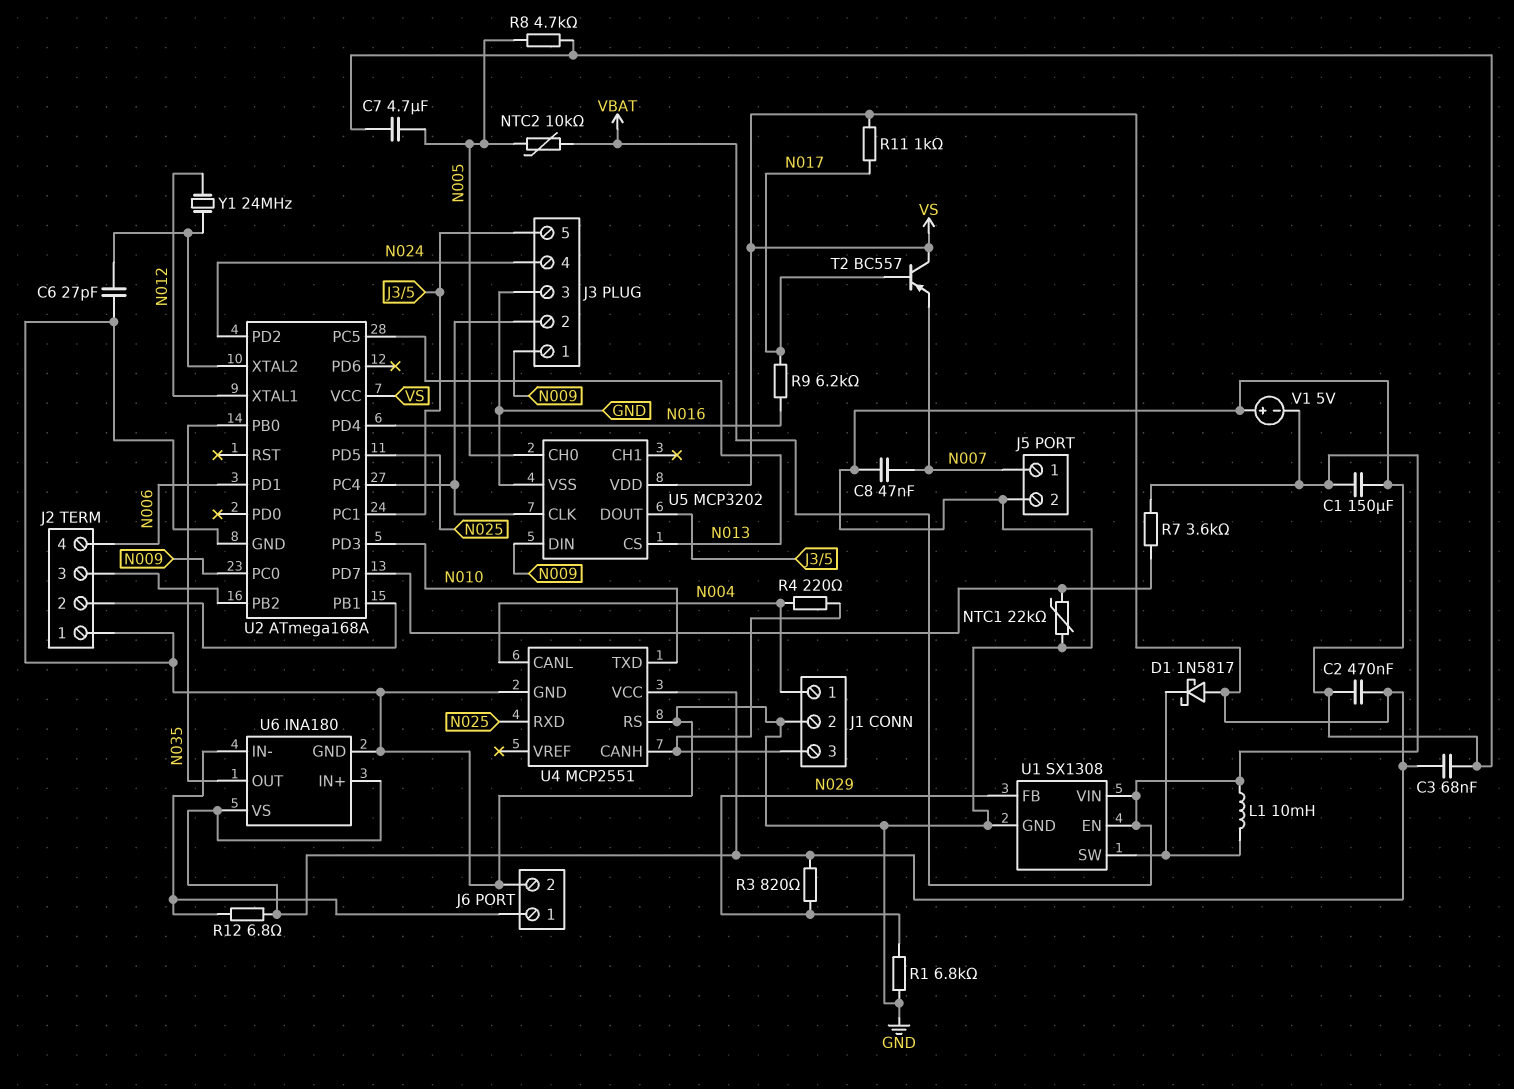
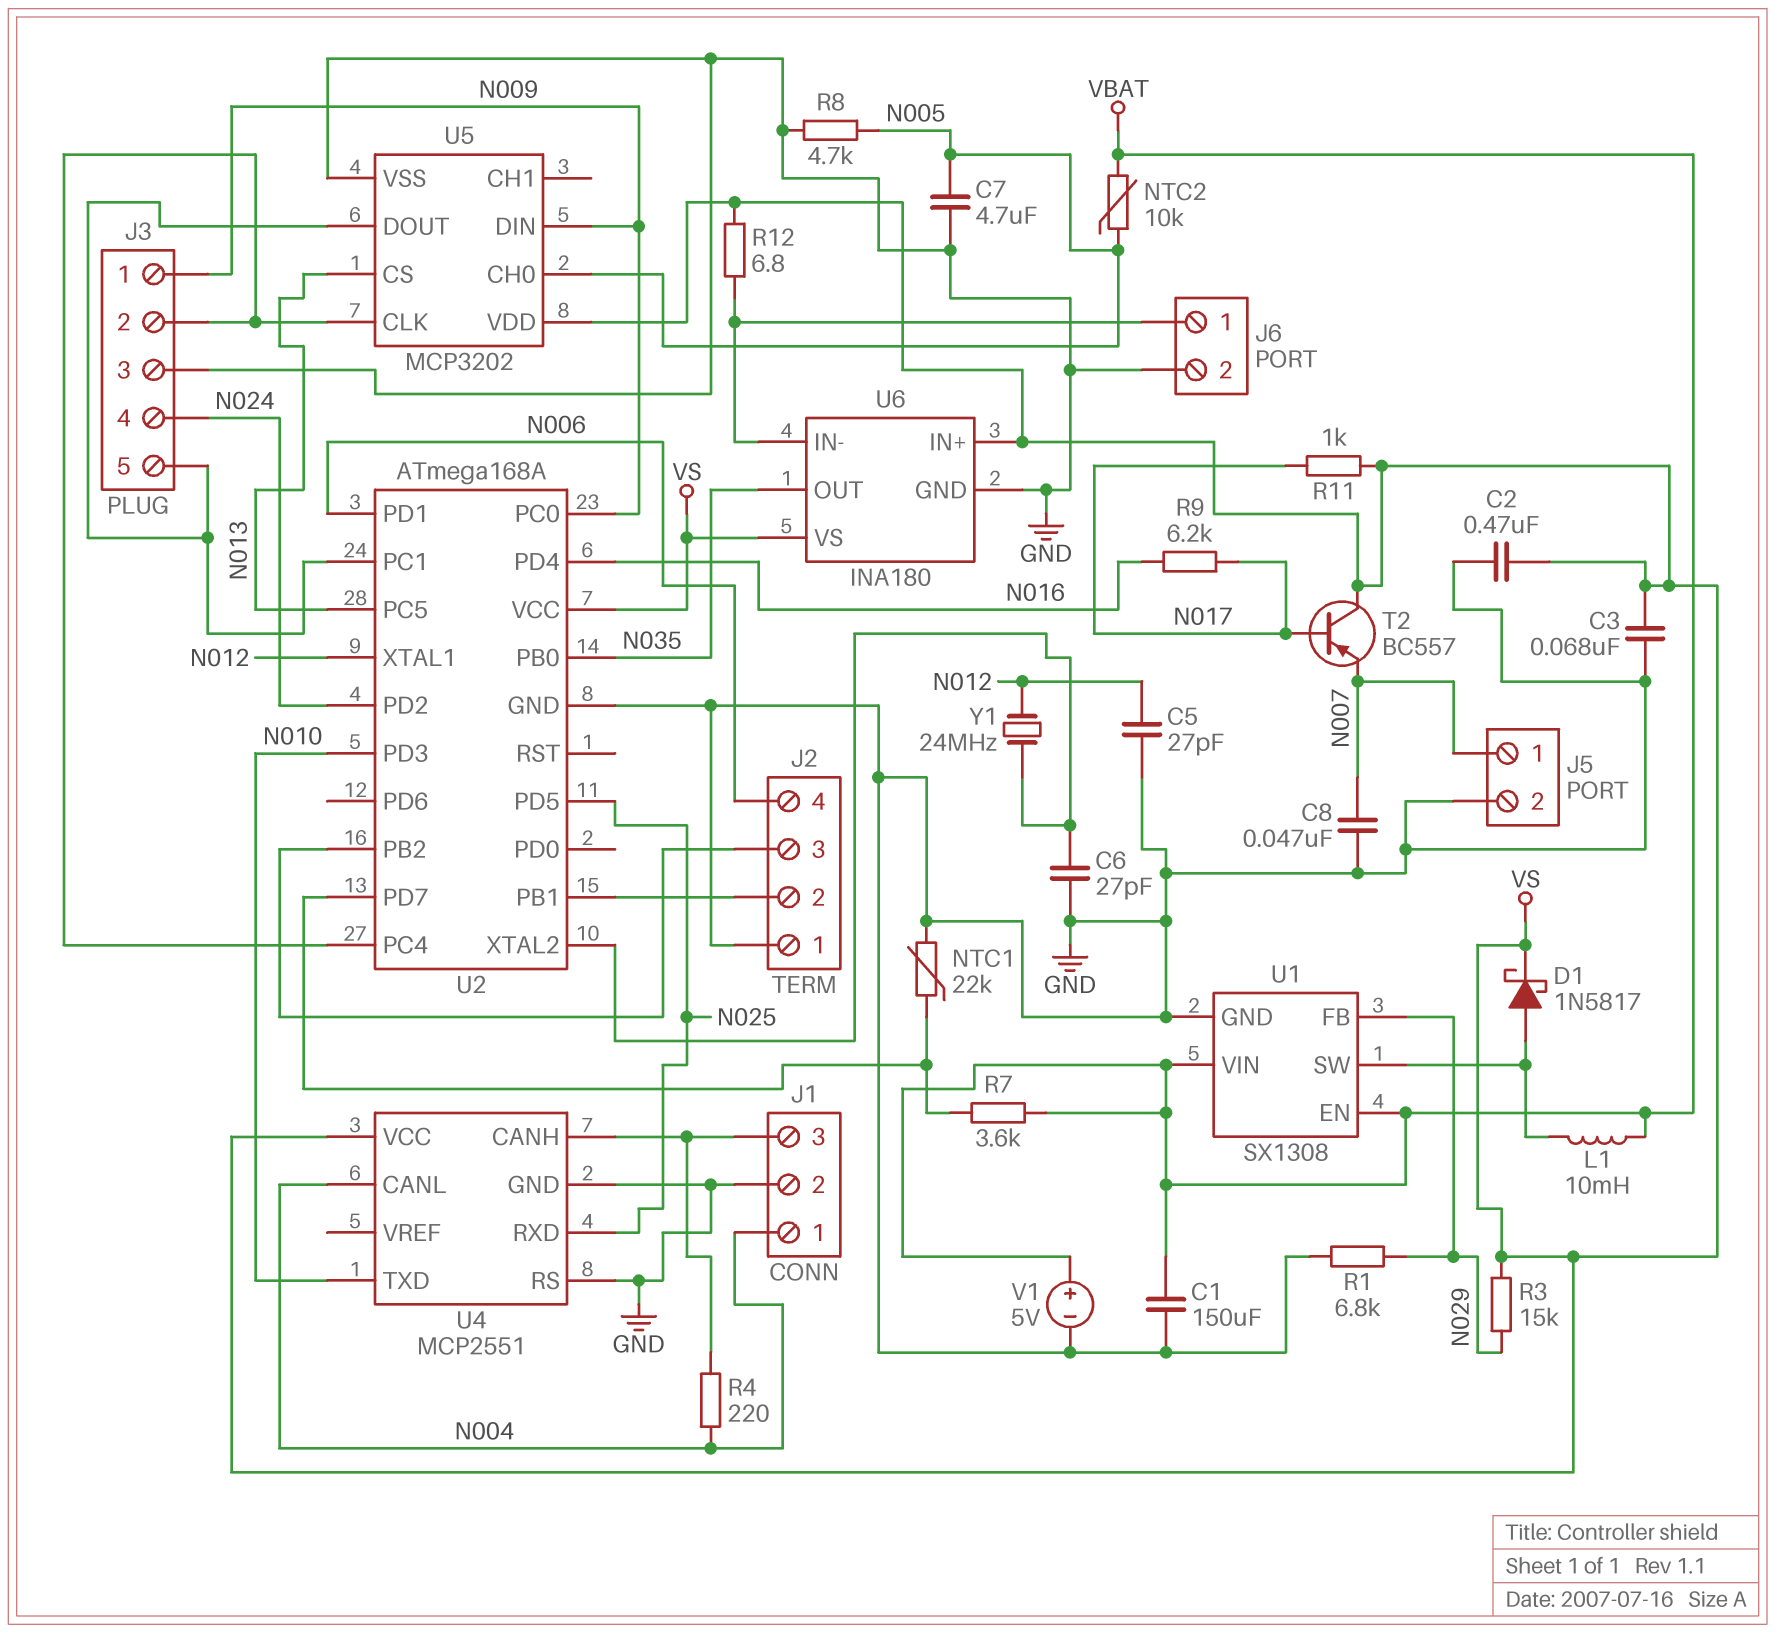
C5: none -> 27pF (GND, N012)
D1: schottky 1N5817 (A VS, K U1/SW) -> schottky 1N5817 (A U1/SW, K VS)
R3: 820 (N029, VS) -> 15k (N029, VS)
V1: 5V (plus GND, minus VBAT) -> 5V (plus VBAT, minus GND)

